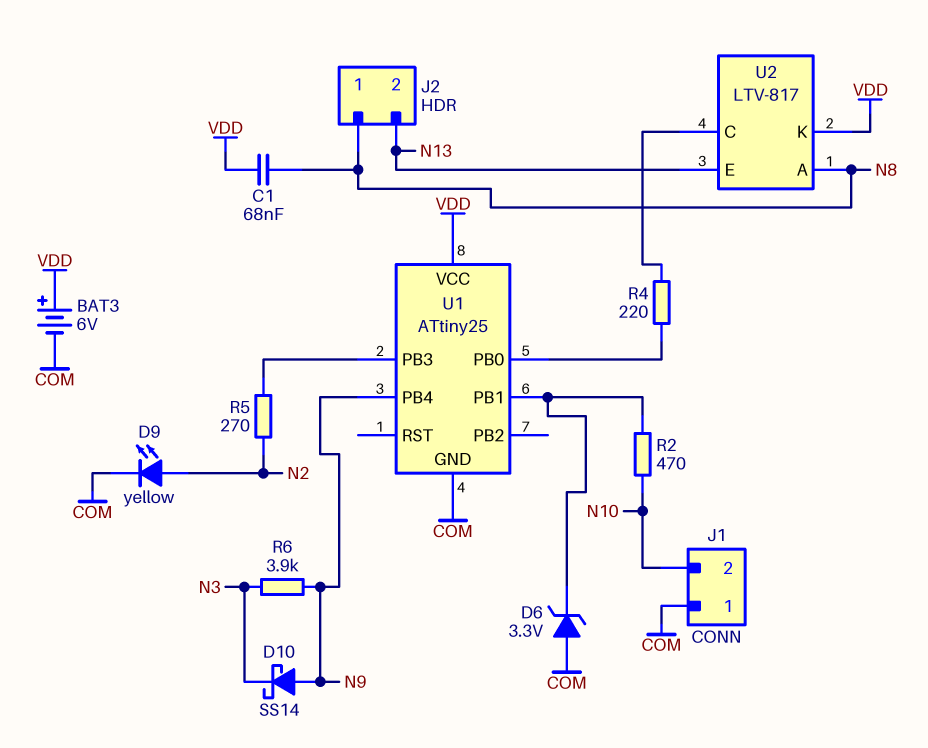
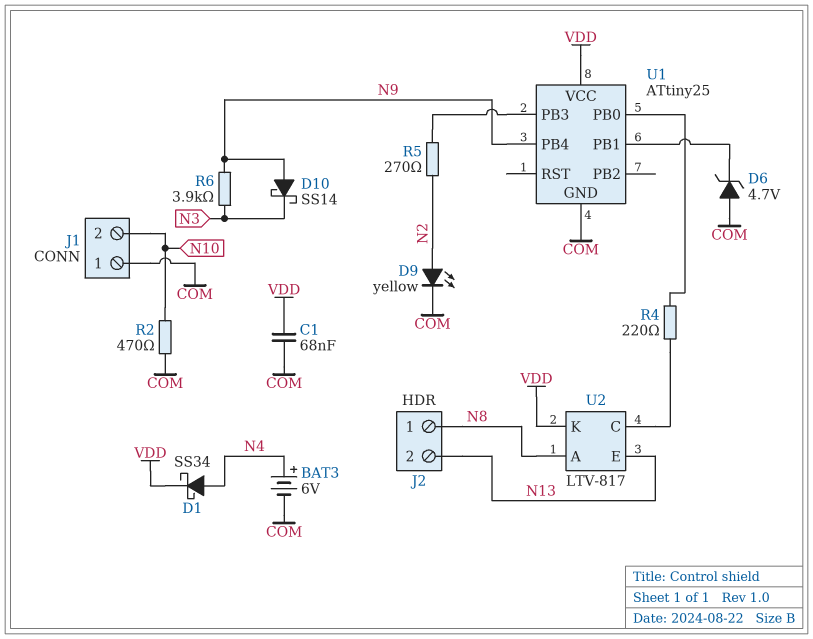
BAT3: 6V (plus VDD, minus COM) -> 6V (plus N4, minus COM)
C1: 68nF (N8, VDD) -> 68nF (COM, VDD)
D1: none -> schottky SS34 (A N4, K VDD)
D6: zener 3.3V (A COM, K U1/PB1) -> zener 4.7V (A COM, K U1/PB1)
R2: 470 (N10, U1/PB1) -> 470 (COM, N10)

